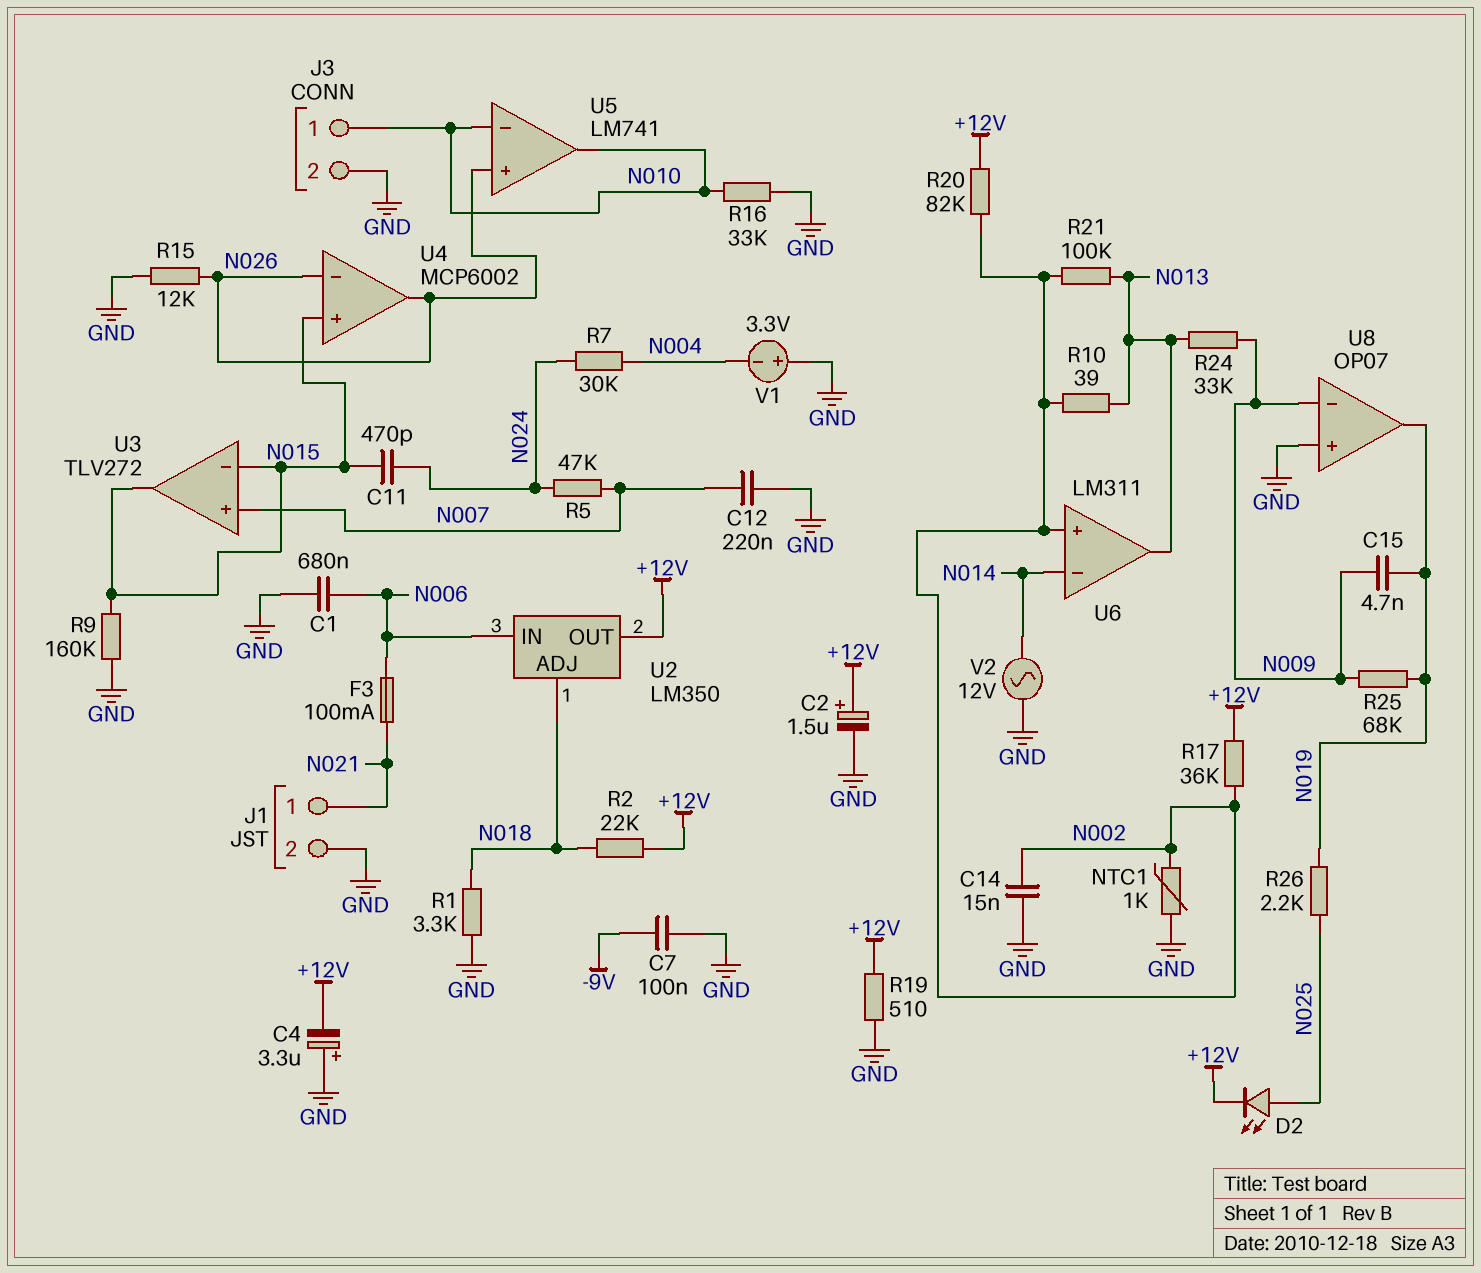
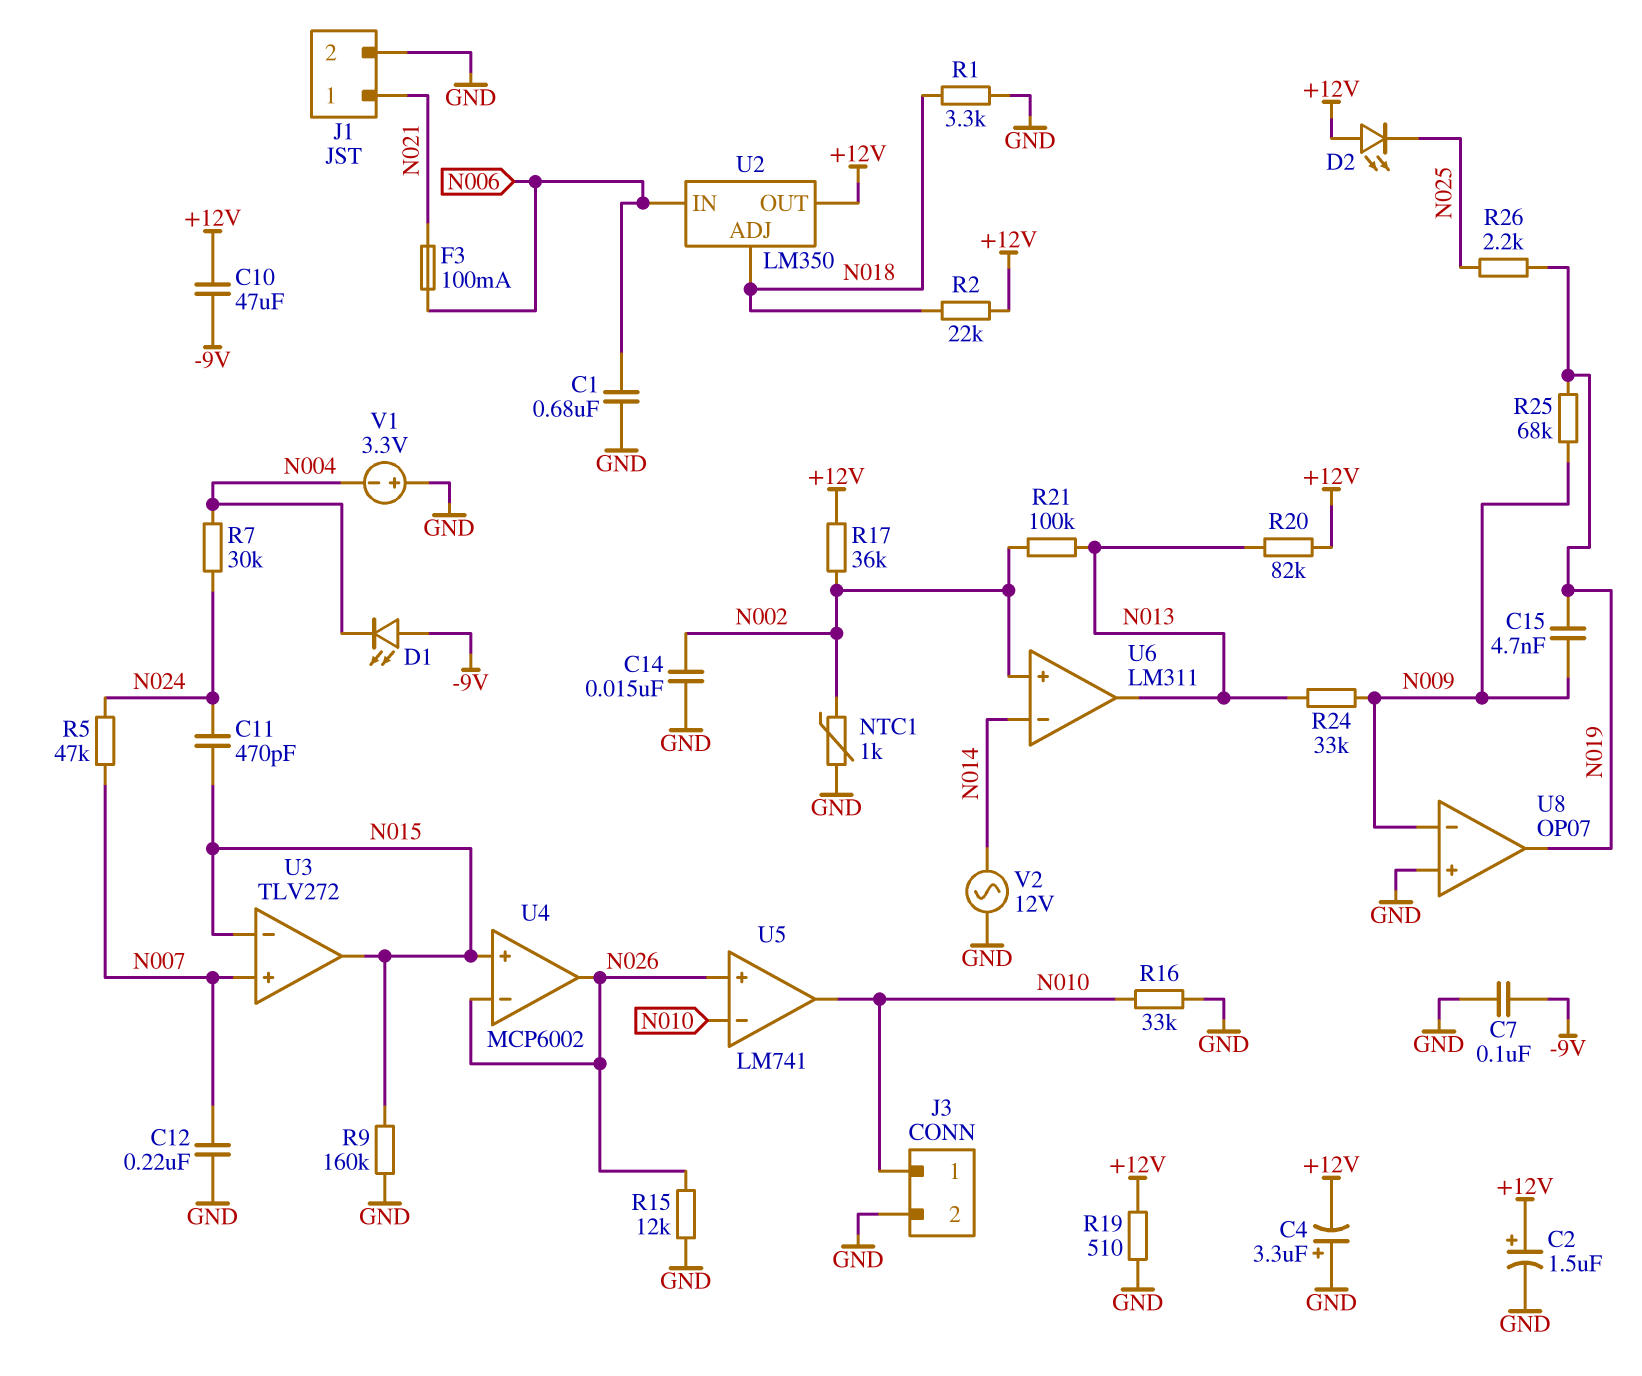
C10: none -> 47uF (+12V, -9V)
D1: none -> LED (A -9V, K N004)
D2: LED (A N025, K +12V) -> LED (A +12V, K N025)
R10: 39 (N002, N013) -> none
R20: 82k (+12V, N002) -> 82k (+12V, N013)

